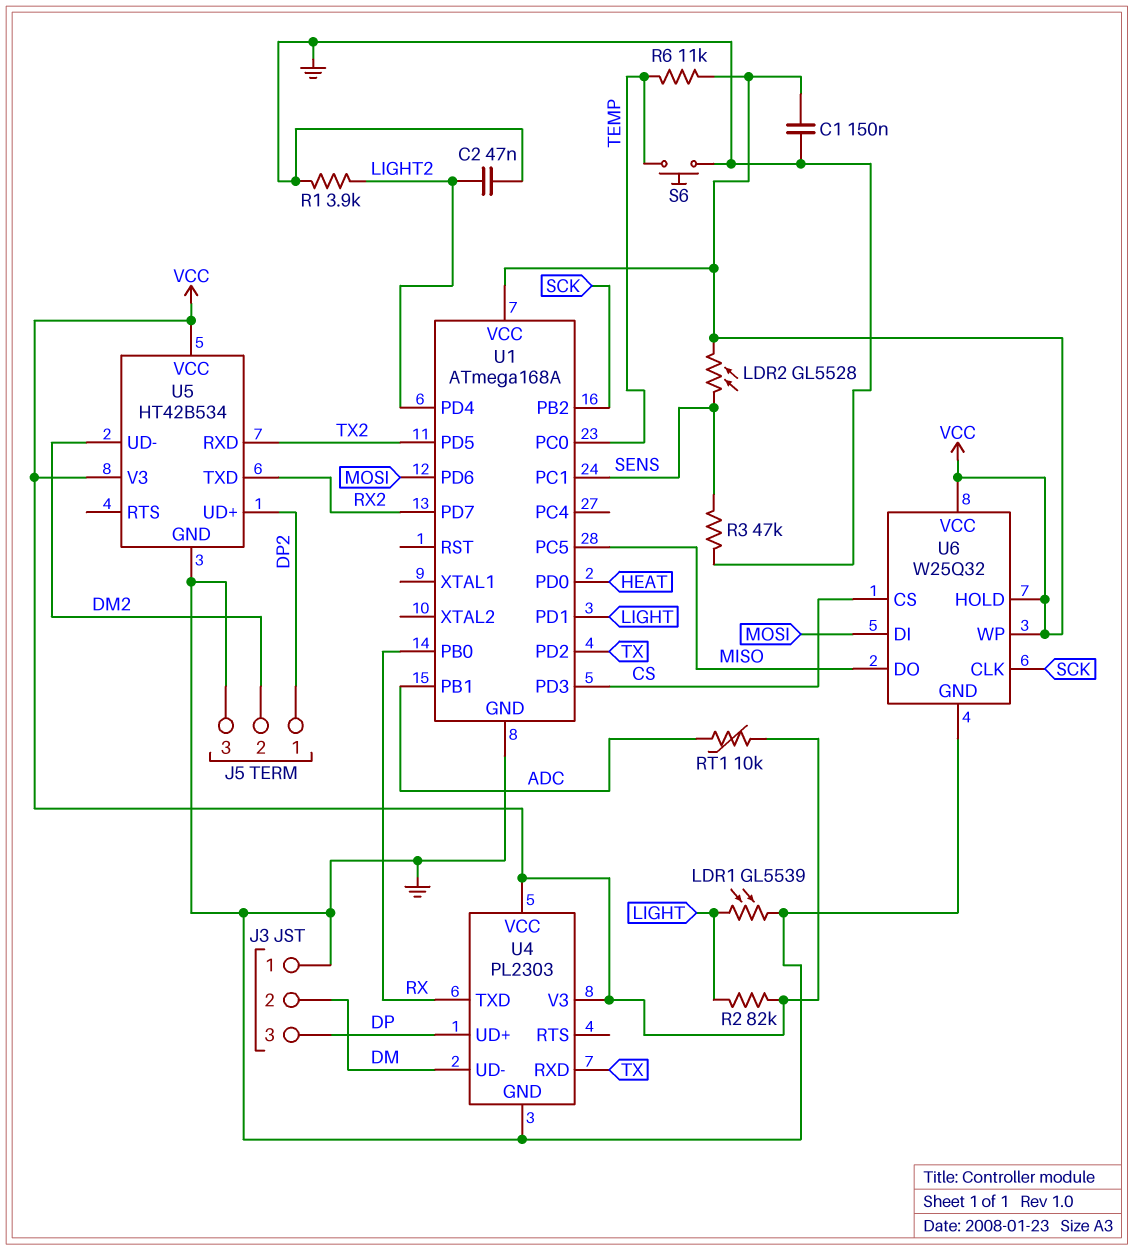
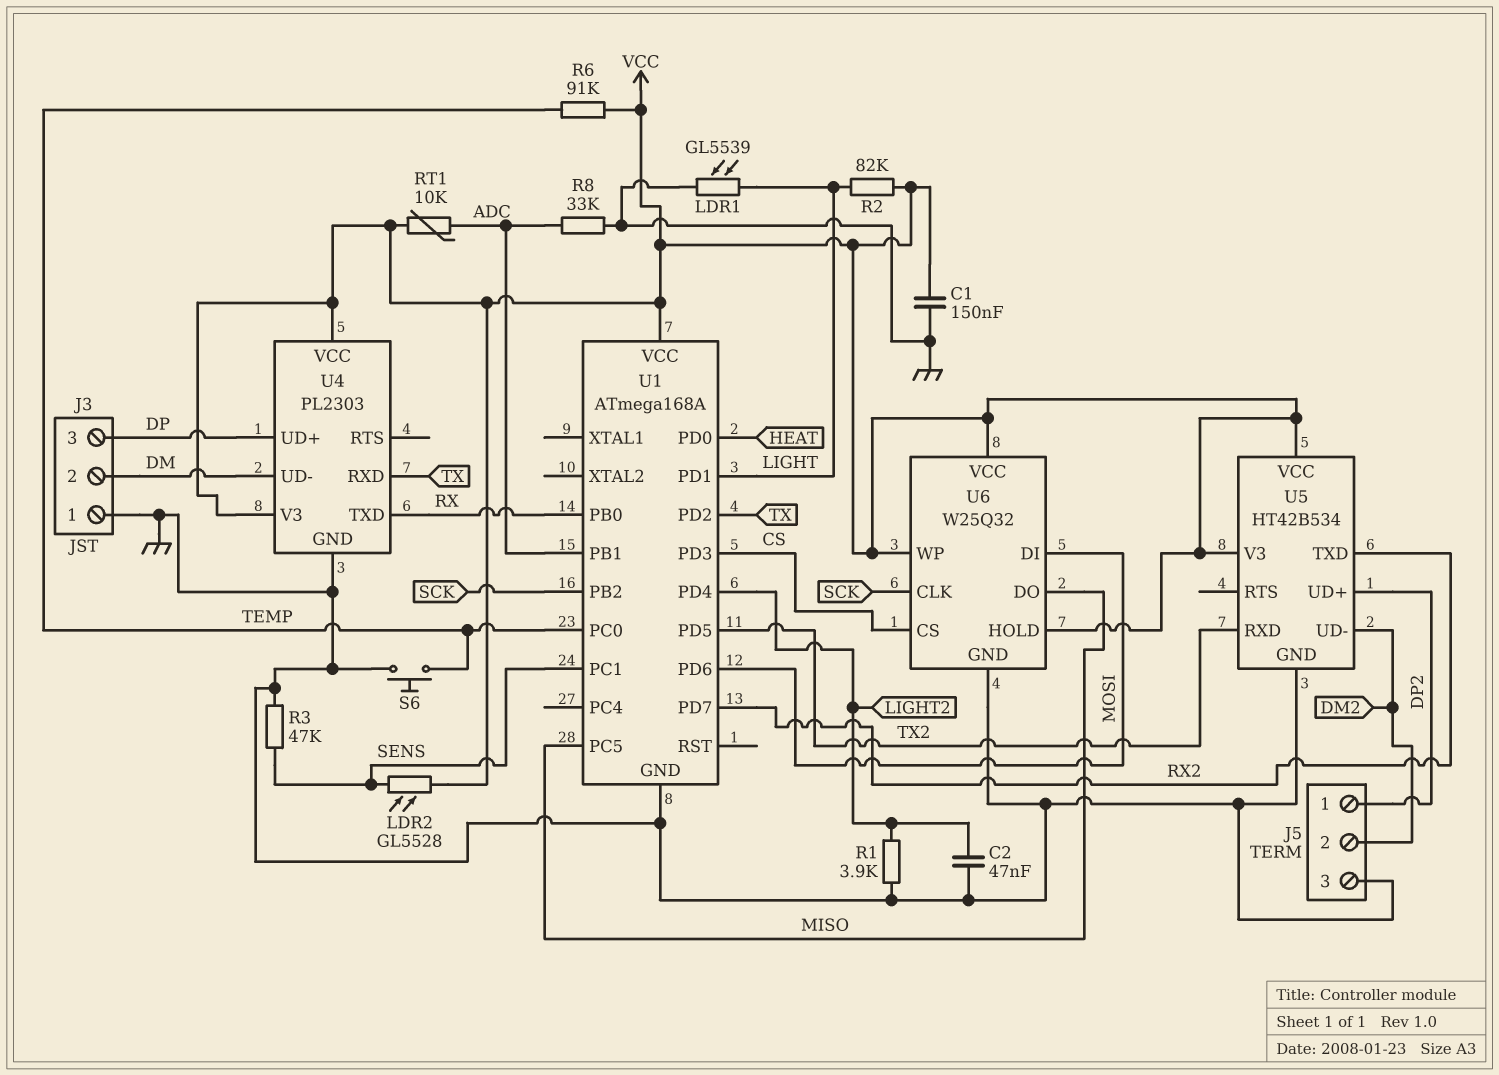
R6: 11k (TEMP, VCC) -> 91k (TEMP, VCC)
R8: none -> 33k (ADC, GND)

